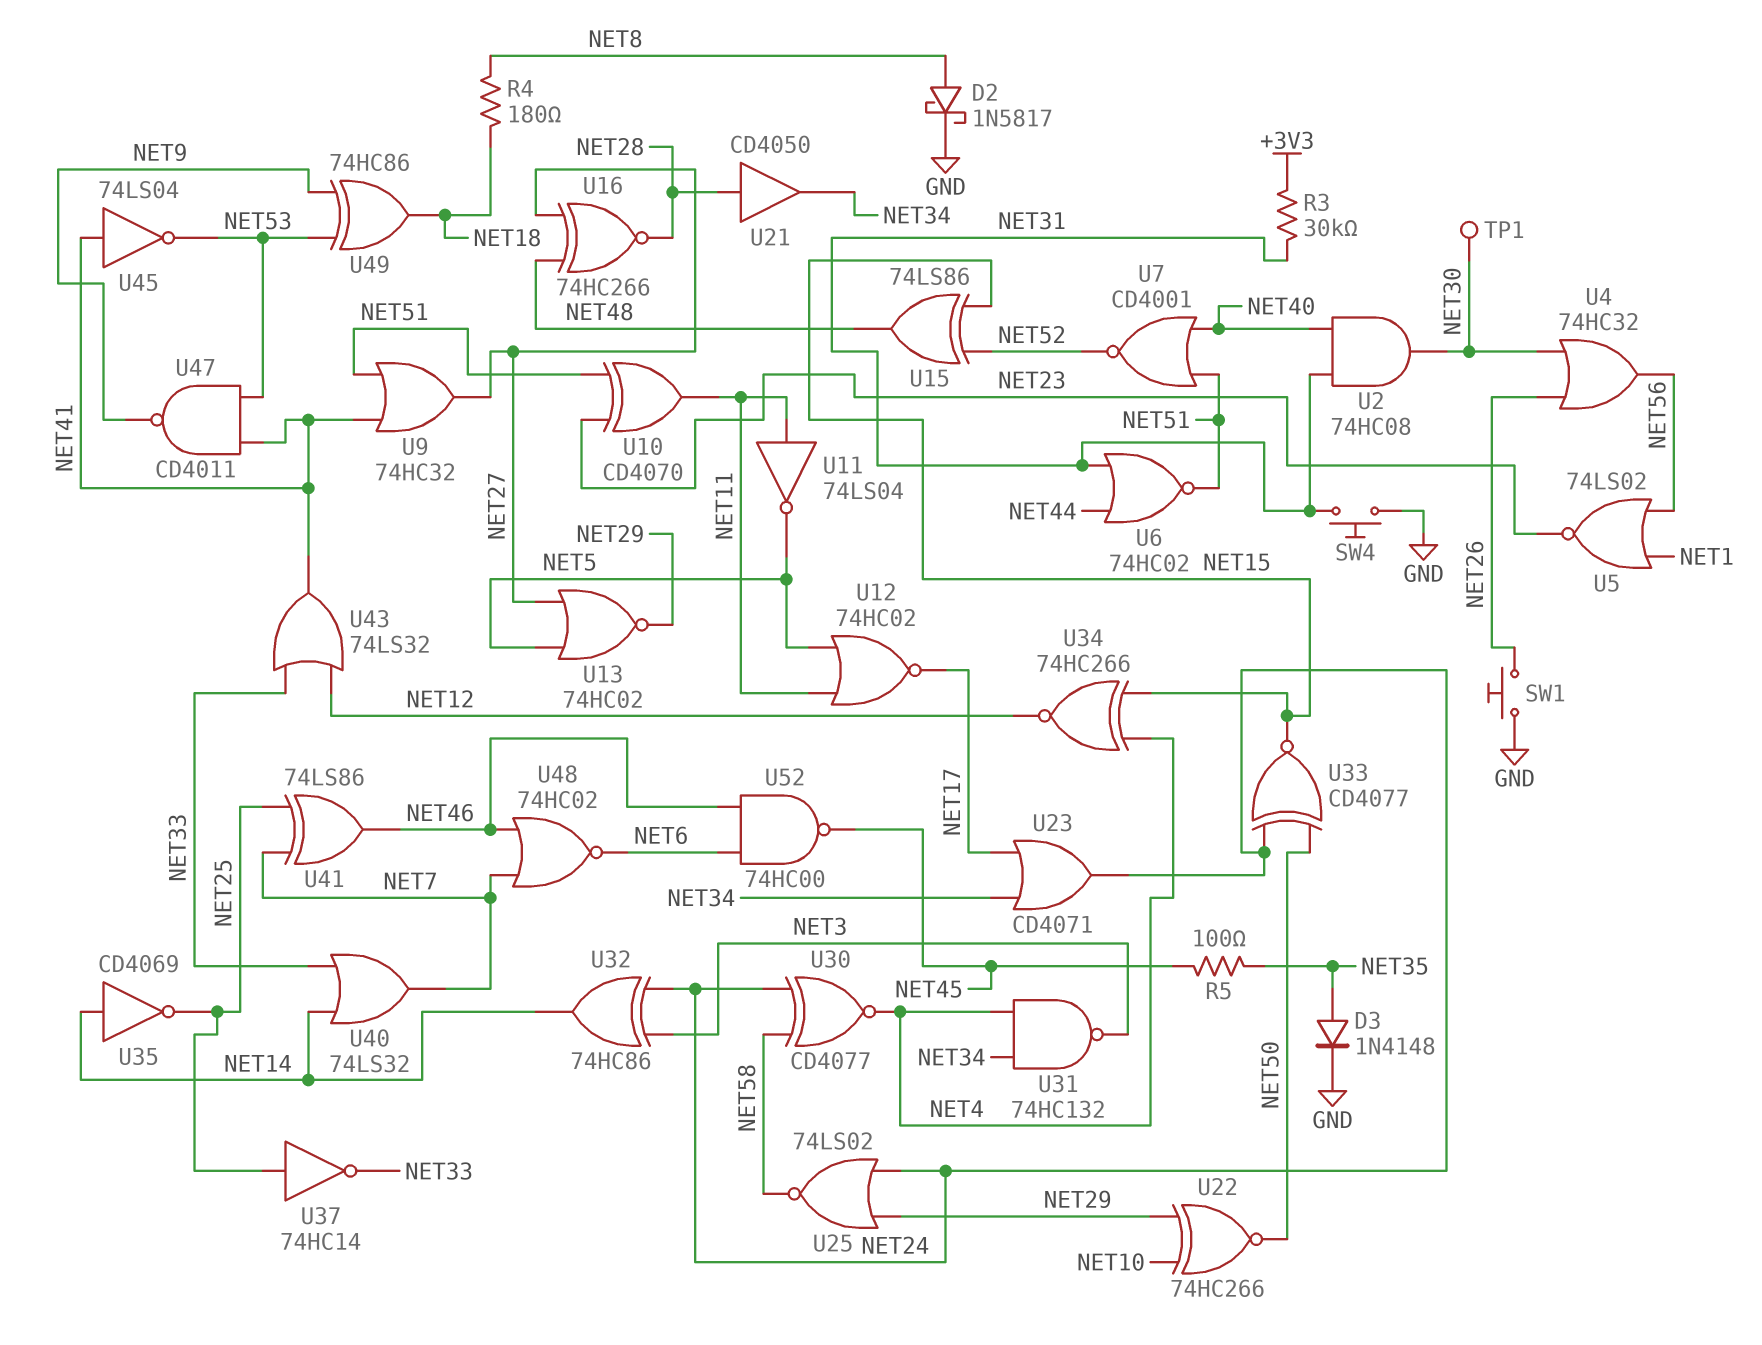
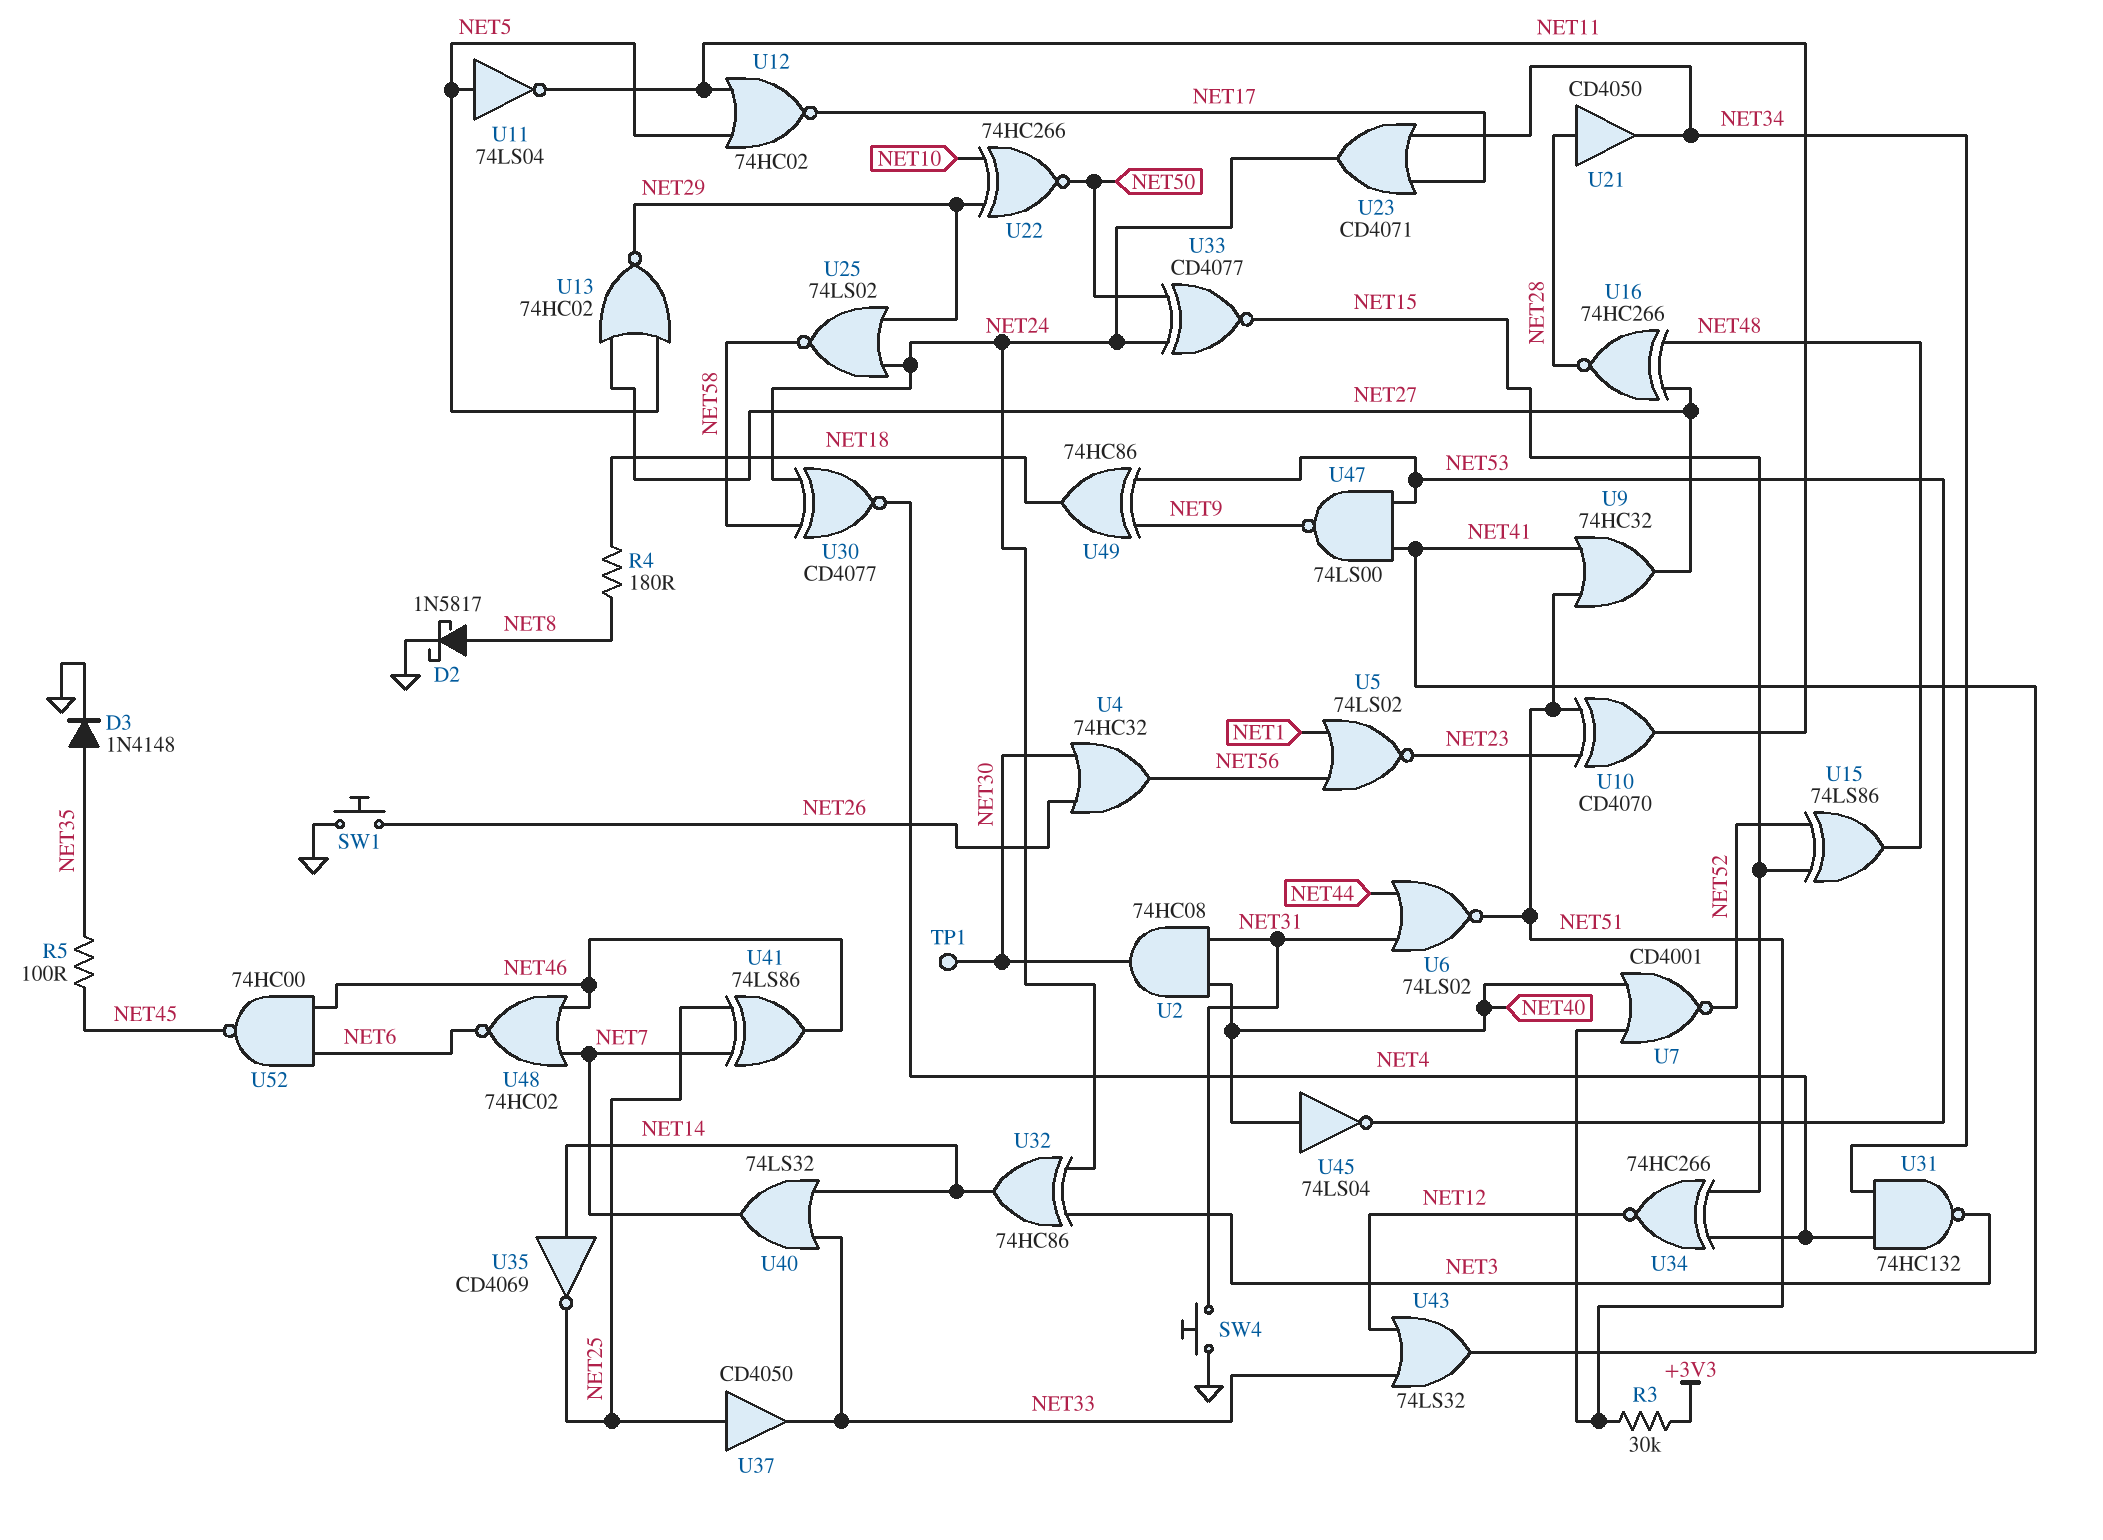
R3: 30k (+3V3, NET31) -> 30k (+3V3, NET51)
U6: NOR 74HC02 (in NET31, in NET44, out NET51) -> NOR 74LS02 (in NET31, in NET44, out NET51)
U11: NOT 74LS04 (in NET11, out NET5) -> NOT 74LS04 (in NET5, out NET11)
U37: NOT 74HC14 (in NET25, out NET33) -> buffer CD4050 (in NET25, out NET33)
U45: NOT 74LS04 (in NET41, out NET53) -> NOT 74LS04 (in NET40, out NET53)
U47: NAND CD4011 (in NET41, in NET53, out NET9) -> NAND 74LS00 (in NET41, in NET53, out NET9)

